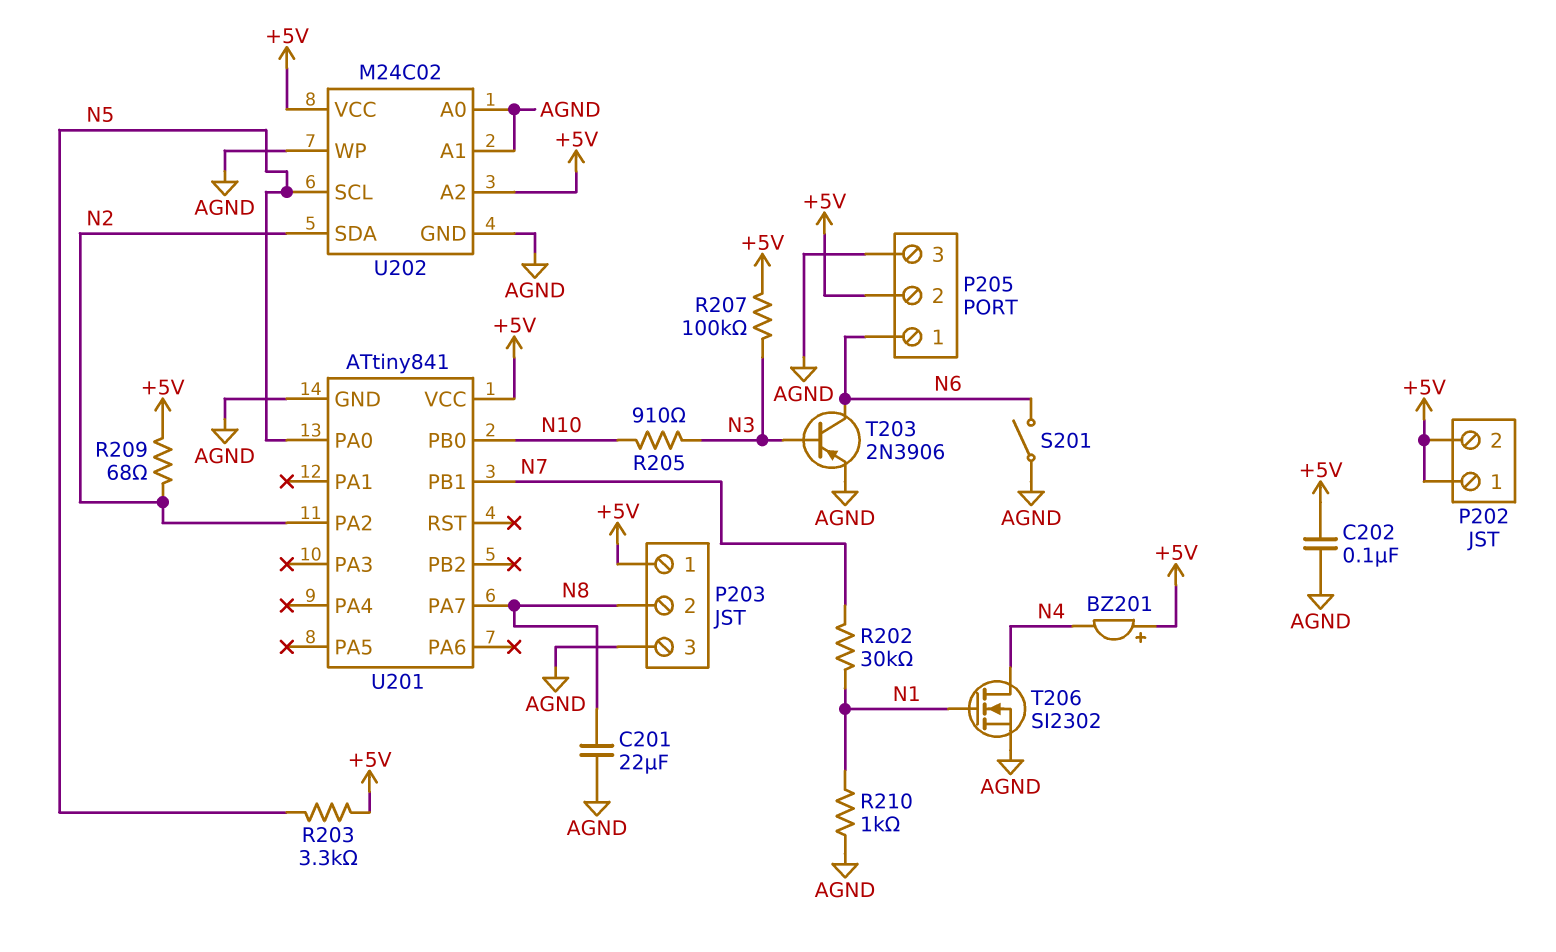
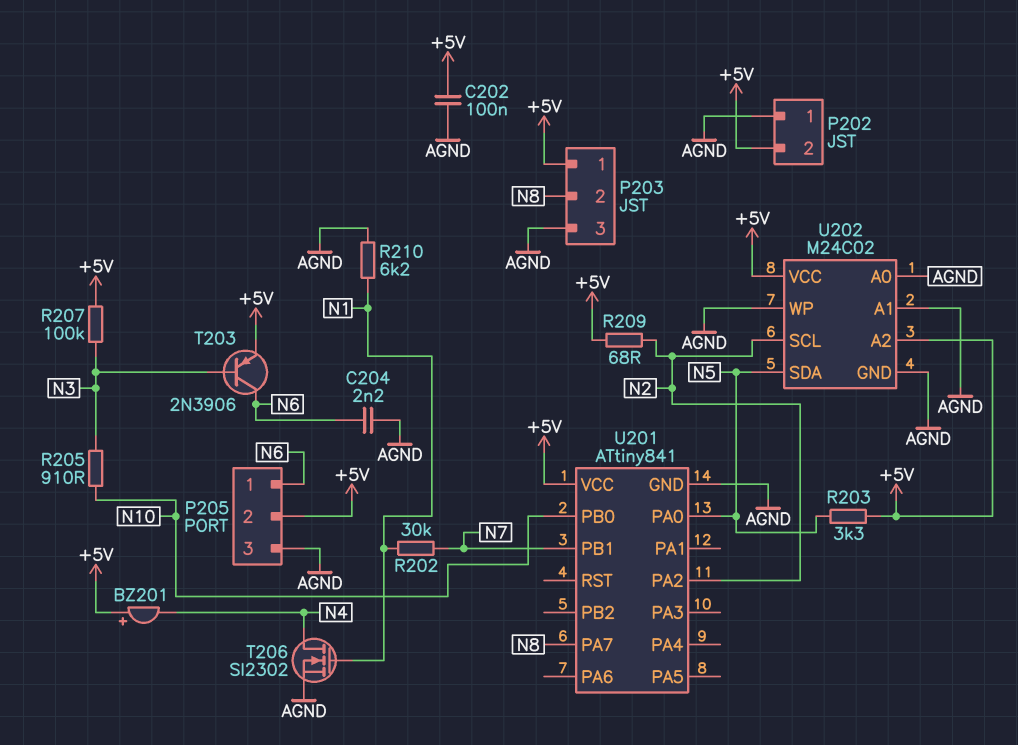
C201: 22uF (AGND, N8) -> none
C204: none -> 2.2nF (AGND, N6)
P202 pin 1: +5V -> AGND
R210: 1k (AGND, N1) -> 6.2k (AGND, N1)
S201: switch (AGND, N6) -> none
T203: PNP 2N3906 (B N3, C N6, E AGND) -> PNP 2N3906 (B N3, C N6, E +5V)
U202 pin SCL: N5 -> N2
U202 pin SDA: N2 -> N5

